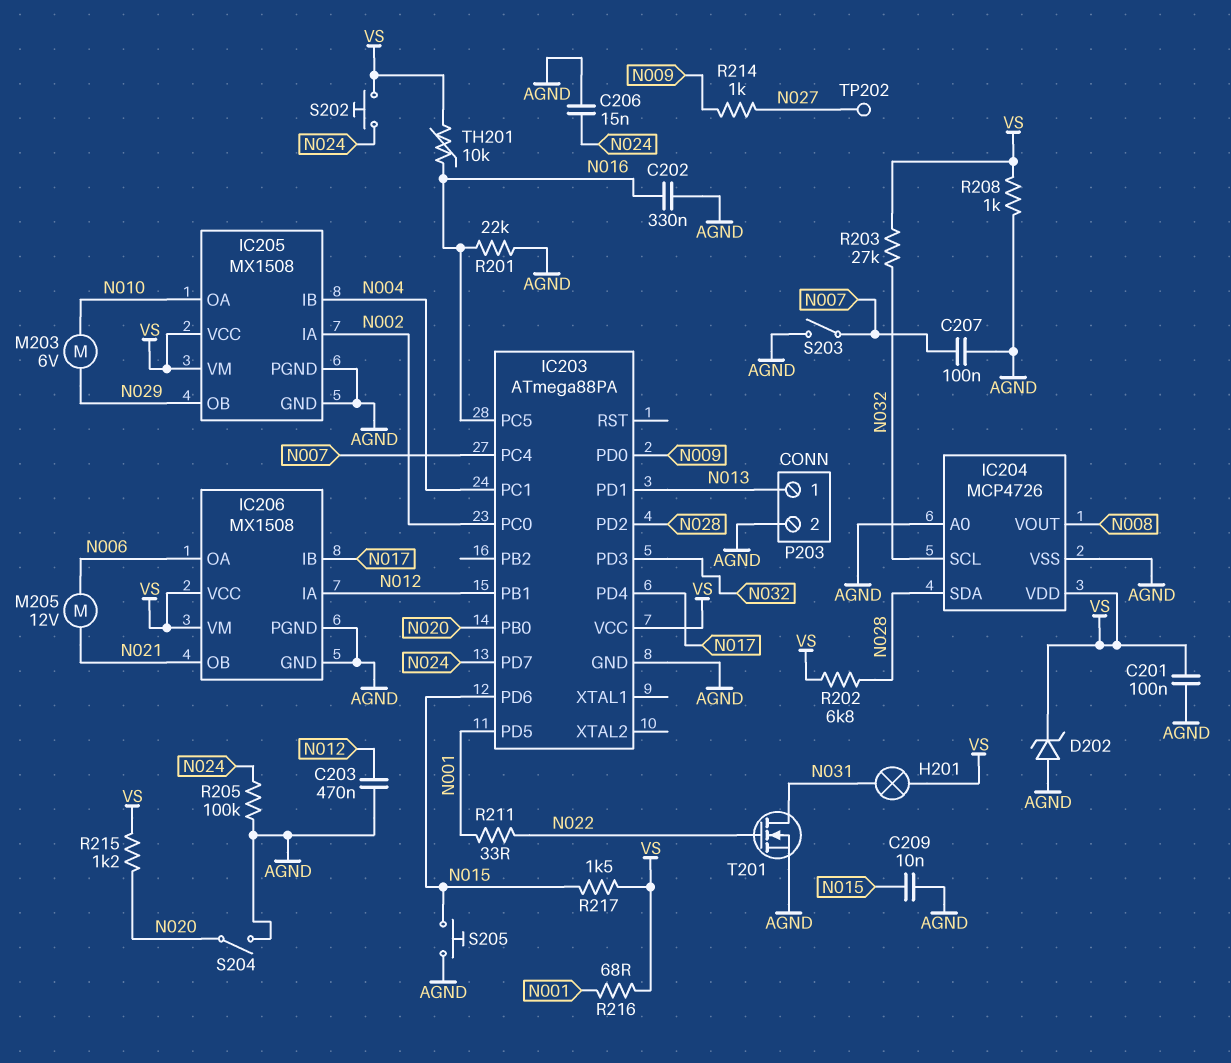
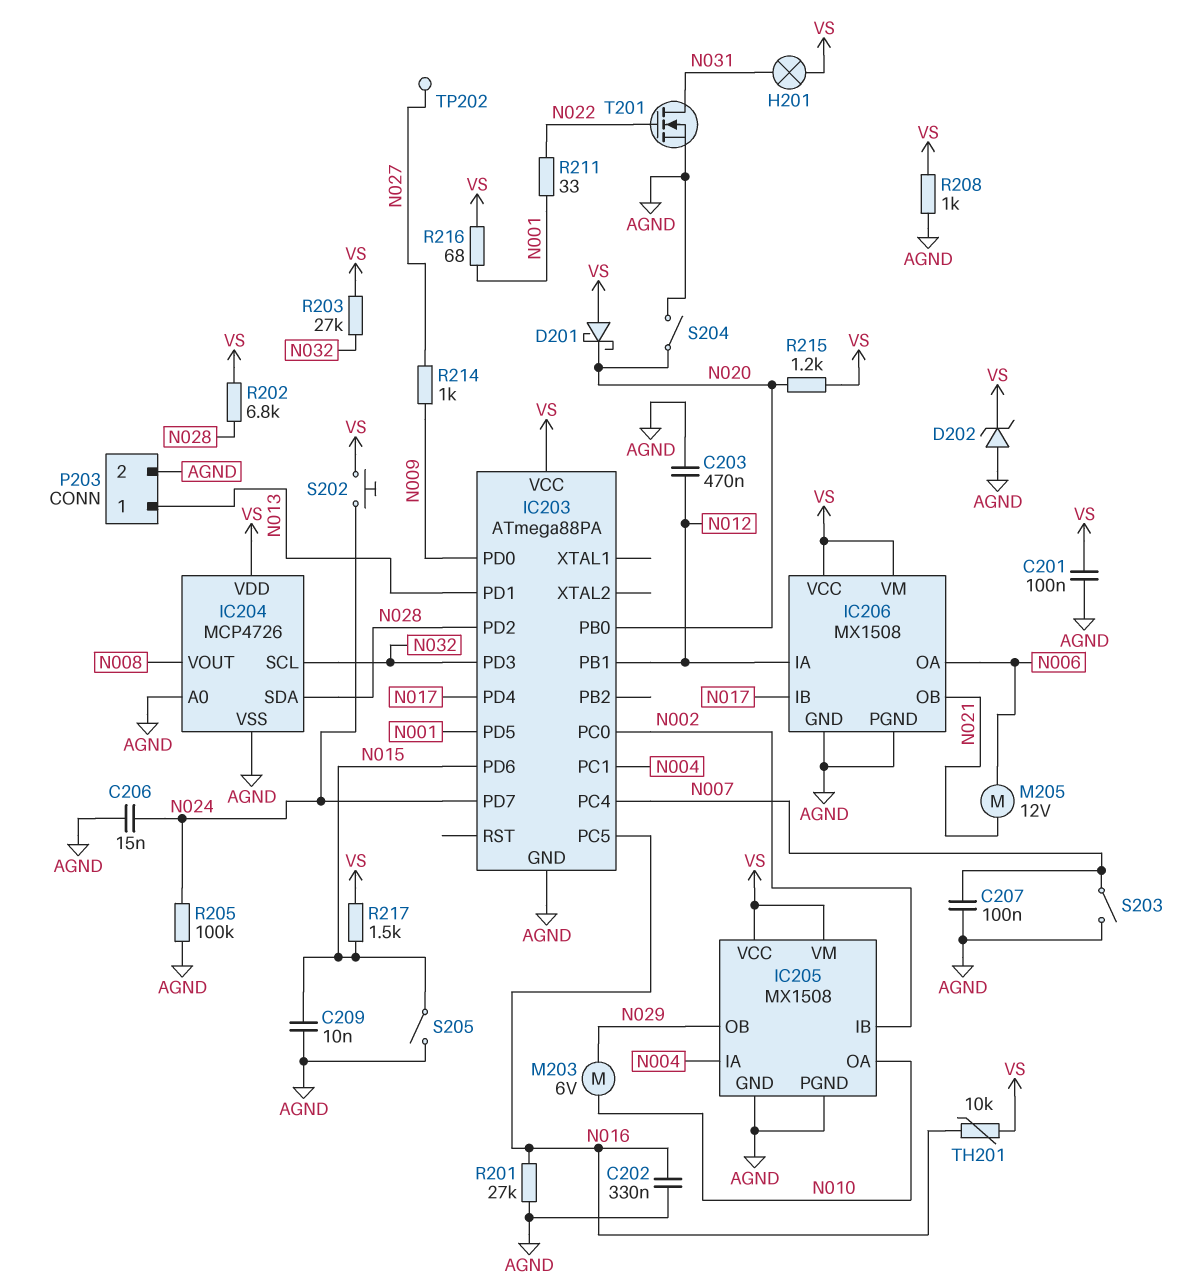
D201: none -> schottky (A VS, K N020)
IC205 pin IA: N002 -> N004
IC205 pin IB: N004 -> N002
R201: 22k (AGND, N016) -> 27k (AGND, N016)
S205: button (AGND, N015) -> switch (AGND, N015)

